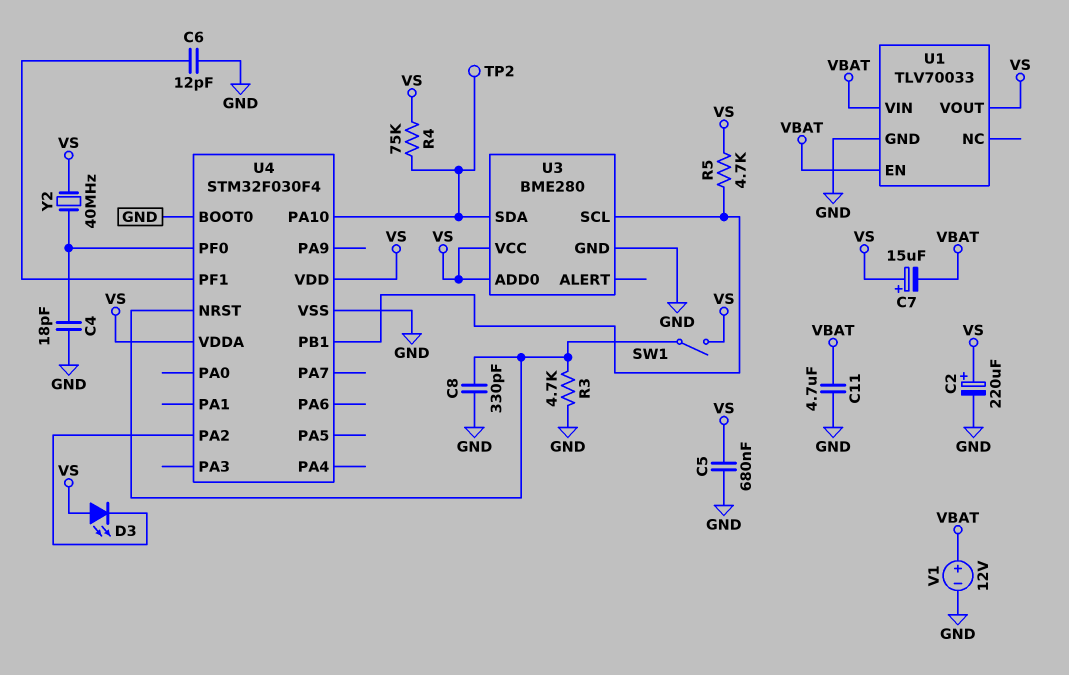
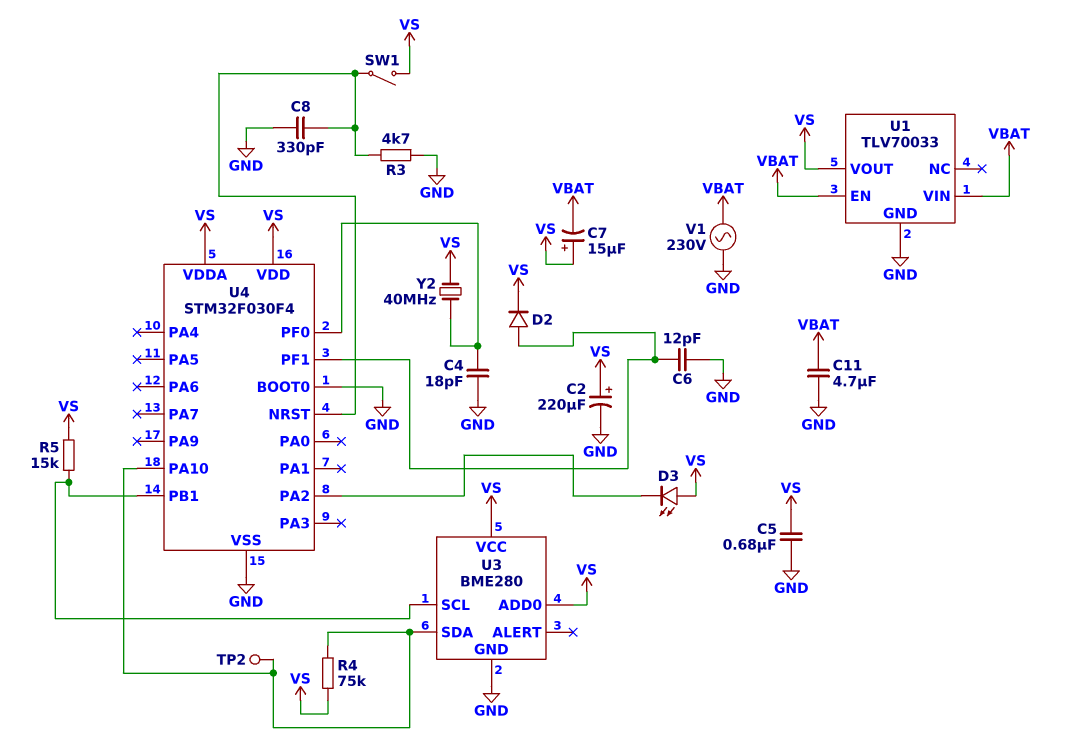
D2: none -> diode (A U4/PF1, K VS)
R5: 4.7k (U3/SCL, VS) -> 15k (U3/SCL, VS)
V1: 12V (plus VBAT, minus GND) -> AC 230V (GND, VBAT)

